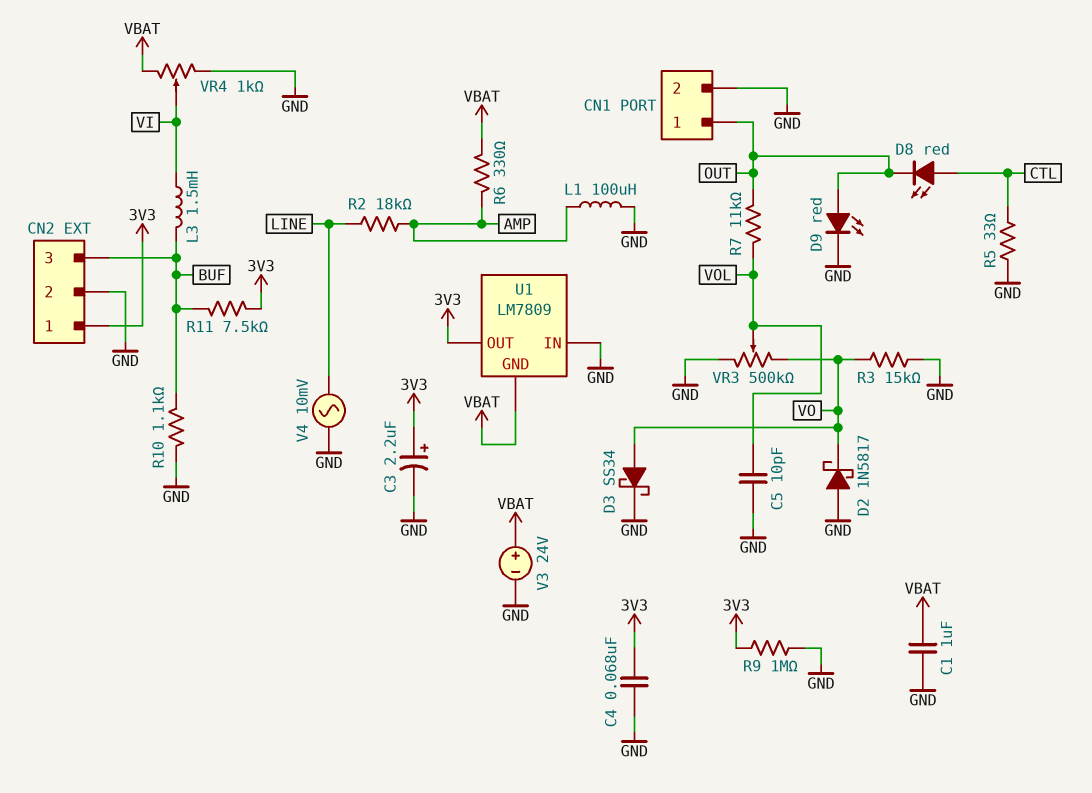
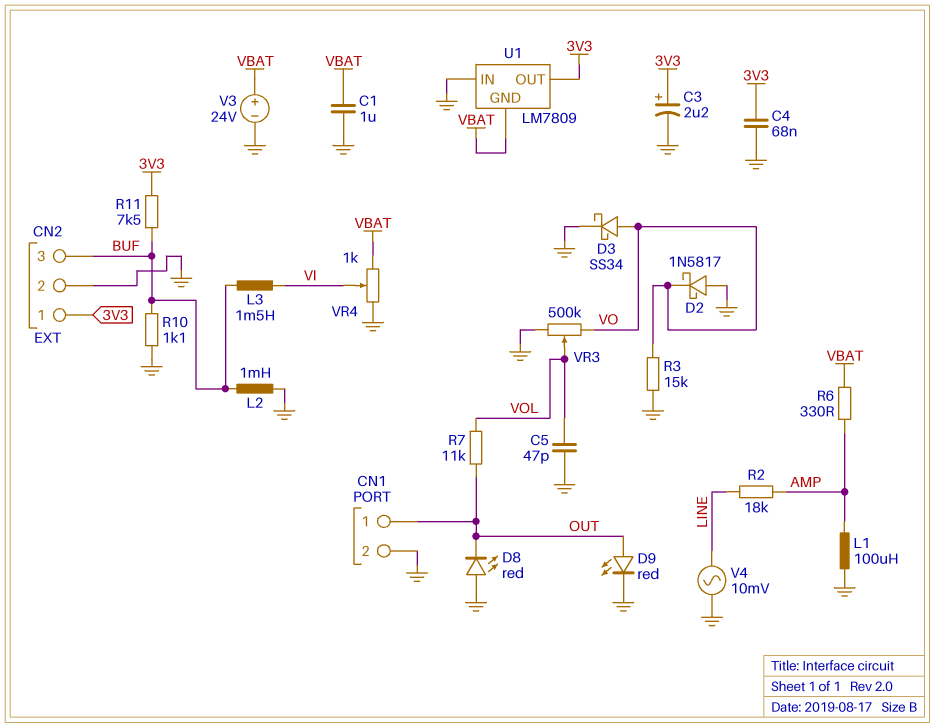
C5: 10pF (GND, VOL) -> 47pF (GND, VOL)
D8: LED red (A CTL, K OUT) -> LED red (A GND, K OUT)
L2: none -> 1mH (BUF, GND)
R5: 33 (CTL, GND) -> none
R9: 1M (3V3, GND) -> none

